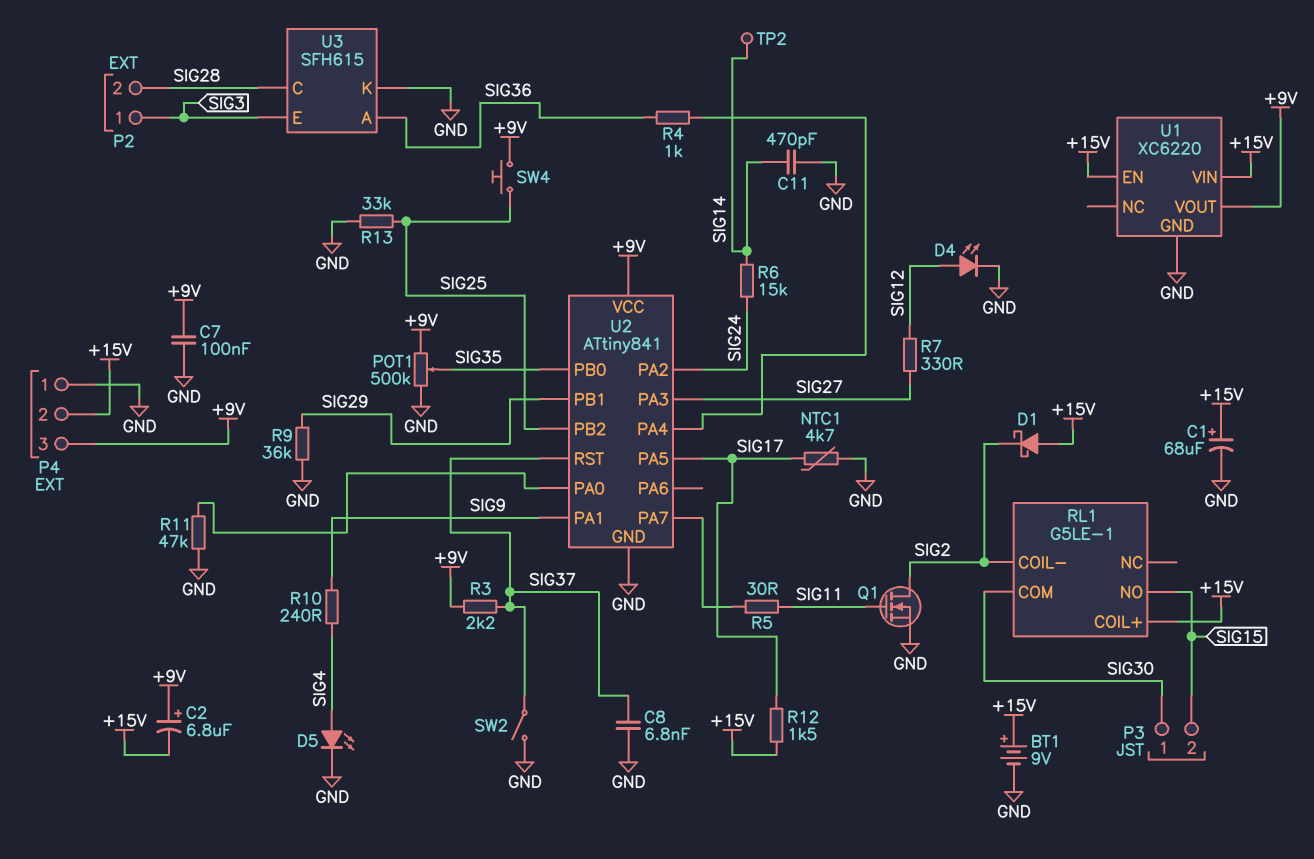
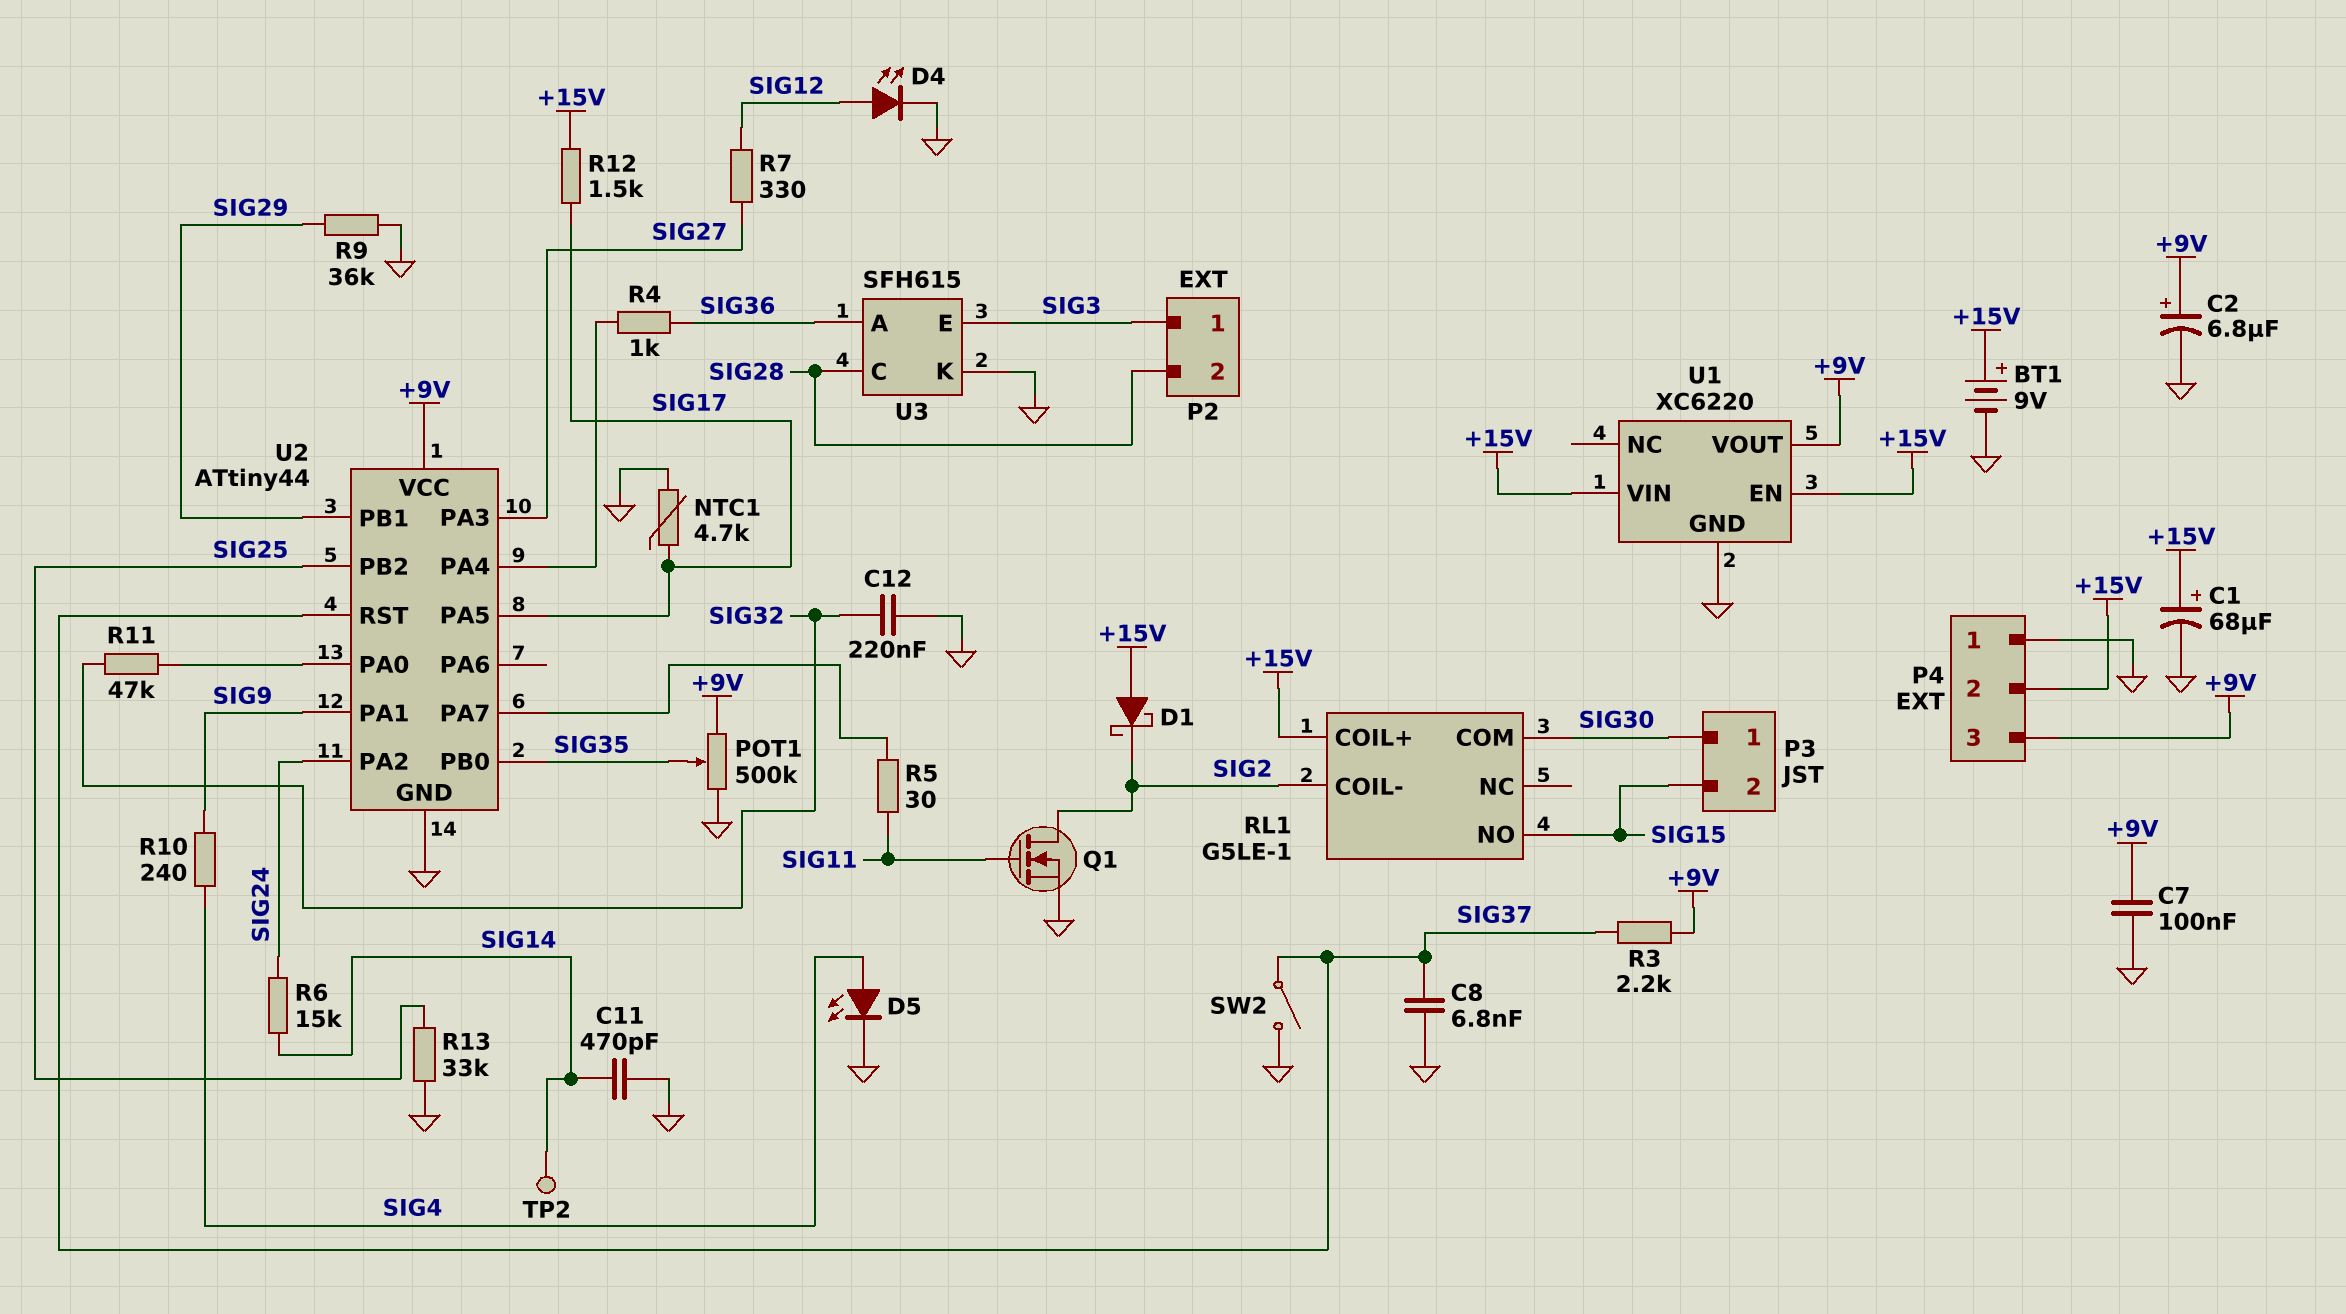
C2: 6.8uF (plus +9V, minus +15V) -> 6.8uF (plus +9V, minus GND)
C12: none -> 220nF (GND, SIG32)
R11: 47k (GND, U2/PA0) -> 47k (SIG32, U2/PA0)
SW4: button (+9V, SIG25) -> none
U2: ATtiny841 -> ATtiny44

